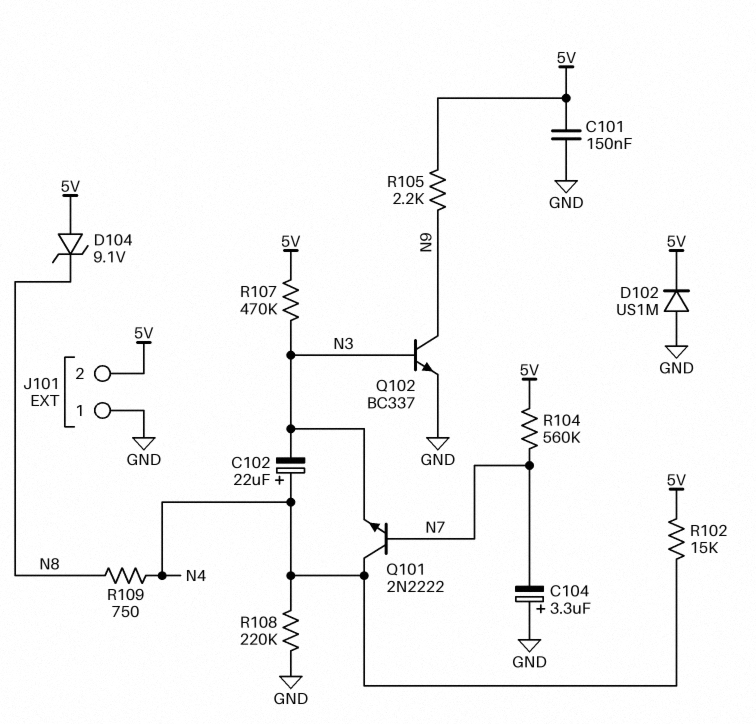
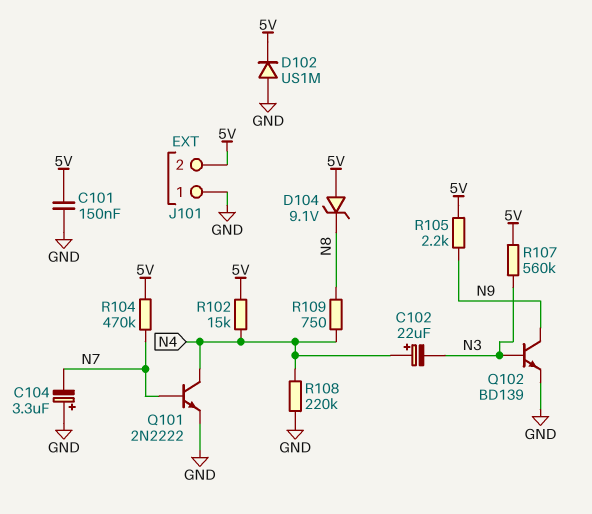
Q101: NPN 2N2222 (B N7, C N4, E N3) -> NPN 2N2222 (B N7, C N4, E GND)
Q102: NPN BC337 (B N3, C N9, E GND) -> NPN BD139 (B N3, C N9, E GND)
R104: 560k (5V, N7) -> 470k (5V, N7)
R107: 470k (5V, N3) -> 560k (5V, N3)

